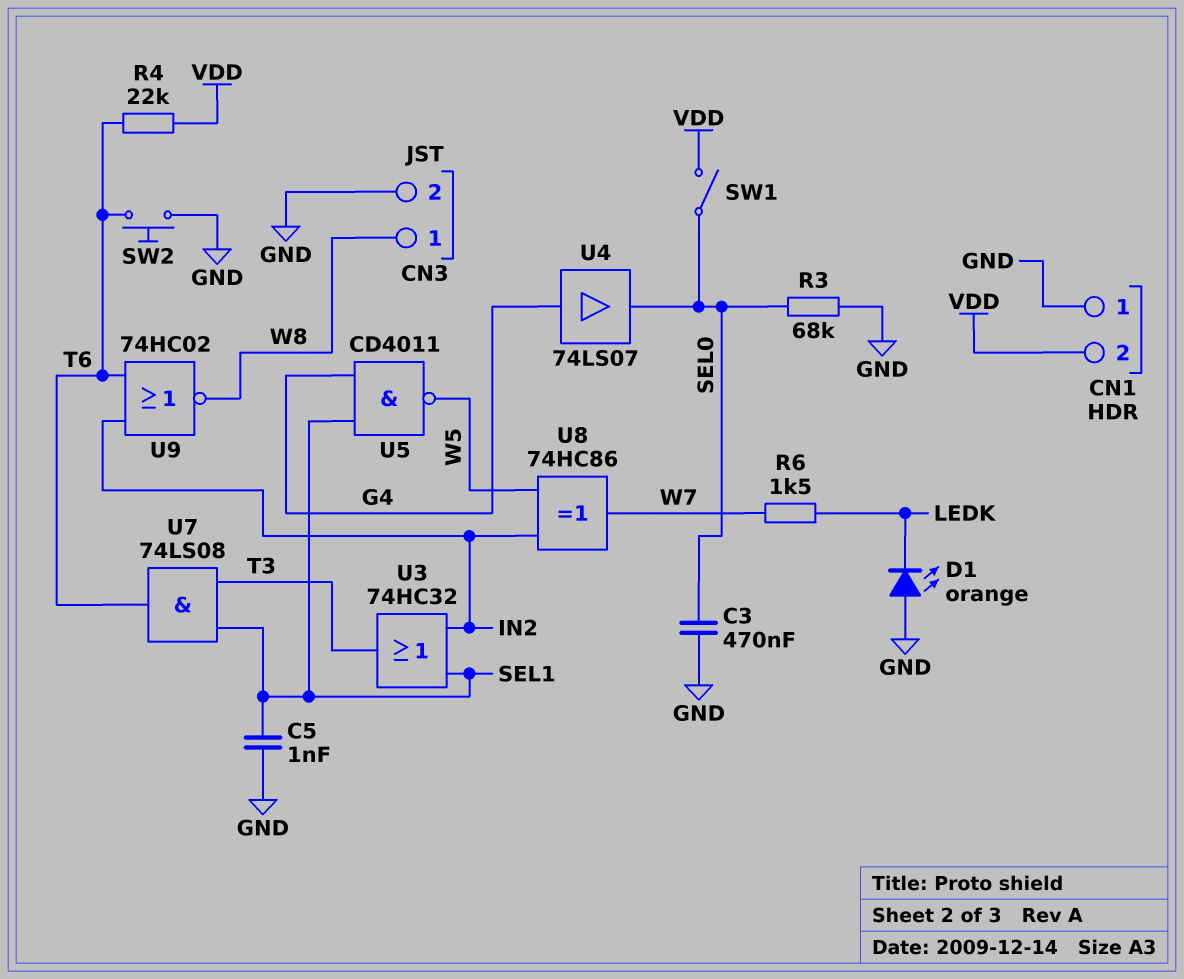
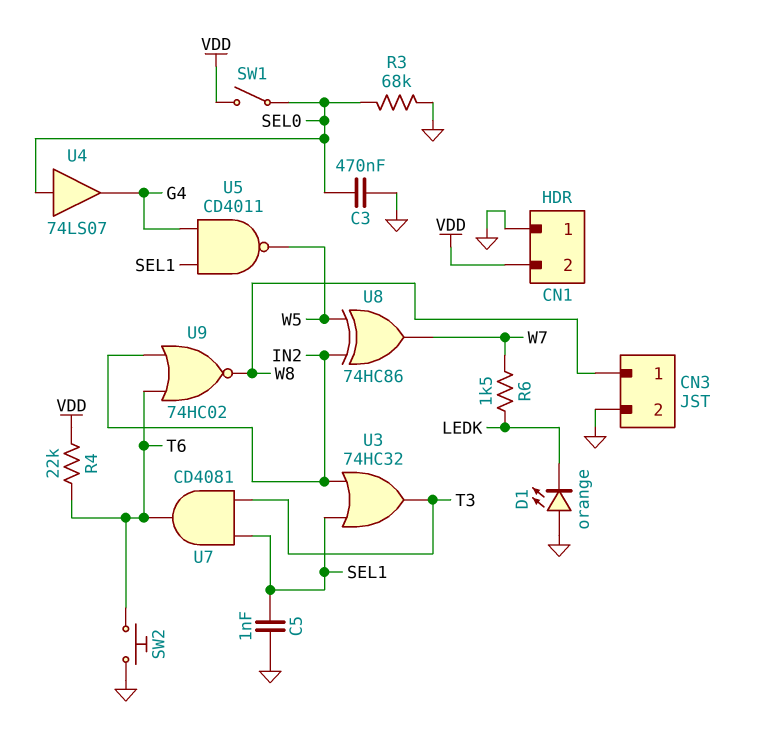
U4: buffer 74LS07 (in G4, out SEL0) -> buffer 74LS07 (in SEL0, out G4)
U7: AND 74LS08 (in SEL1, in T3, out T6) -> AND CD4081 (in SEL1, in T3, out T6)

